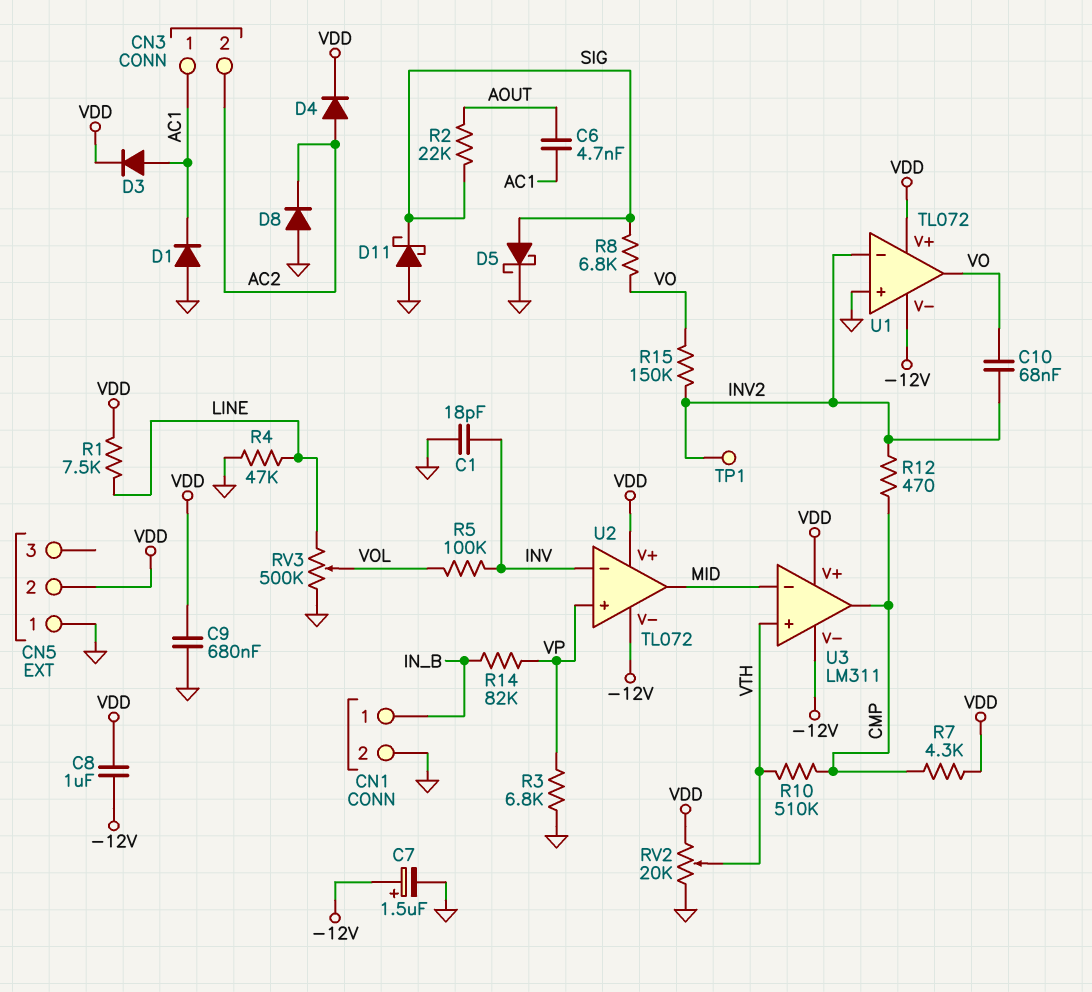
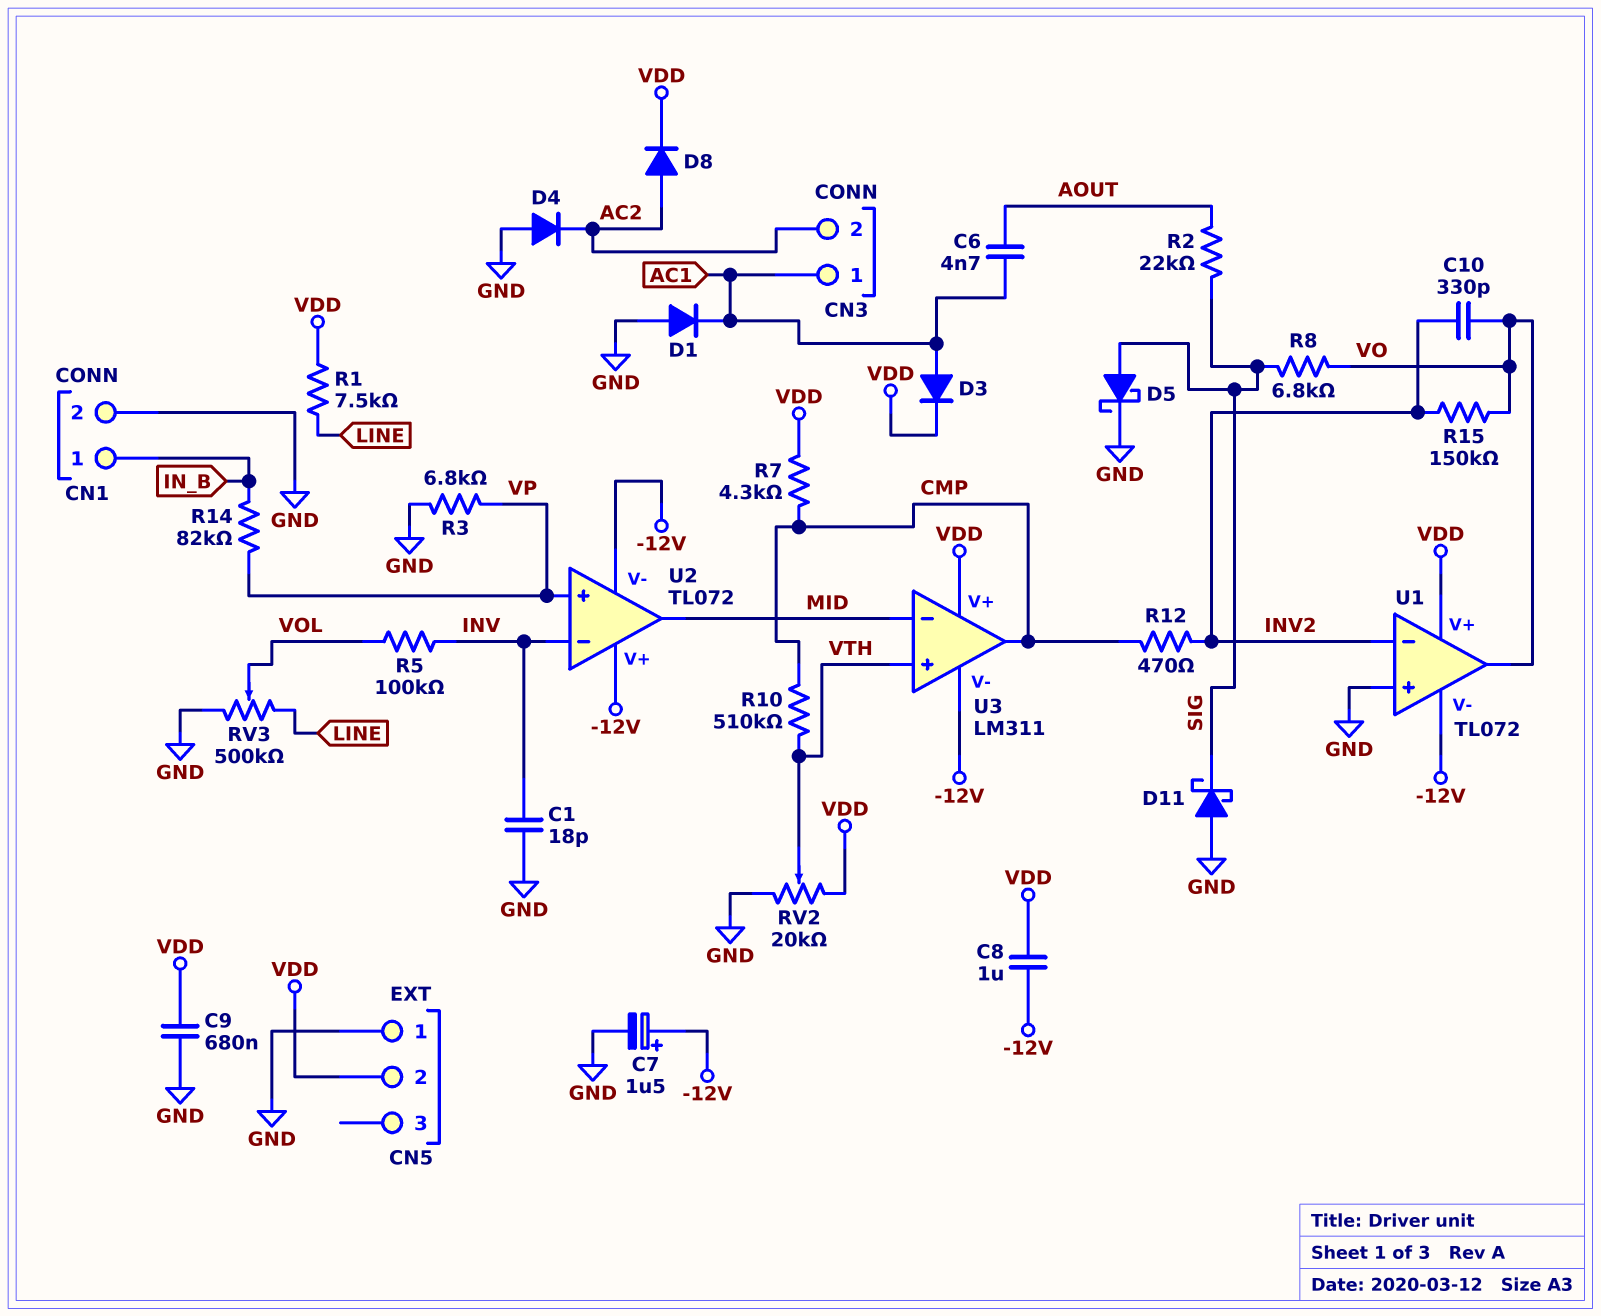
C10: 68nF (INV2, VO) -> 330pF (INV2, VO)
D4: diode (A AC2, K VDD) -> diode (A GND, K AC2)
D8: diode (A GND, K AC2) -> diode (A AC2, K VDD)
R4: 47k (GND, LINE) -> none
TP1: test point (INV2) -> none
U2 pin V+: VDD -> -12V

